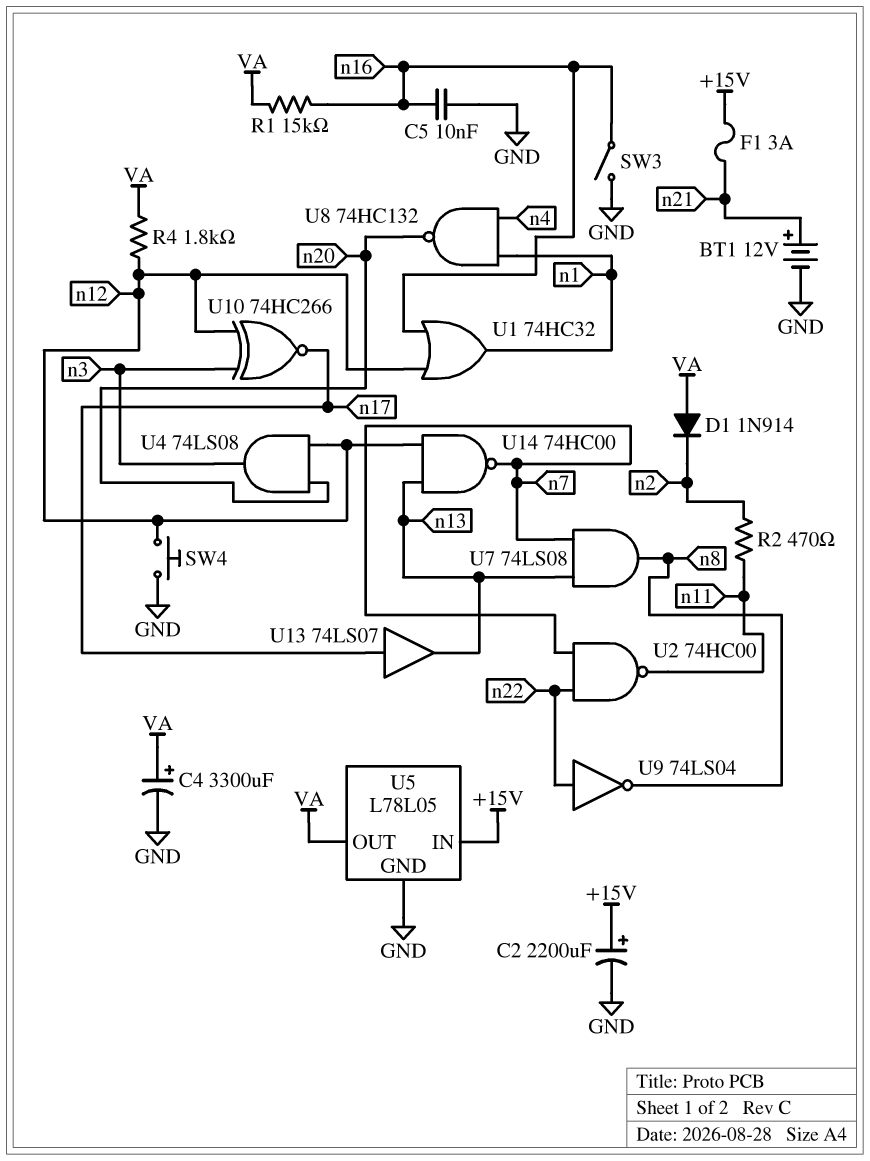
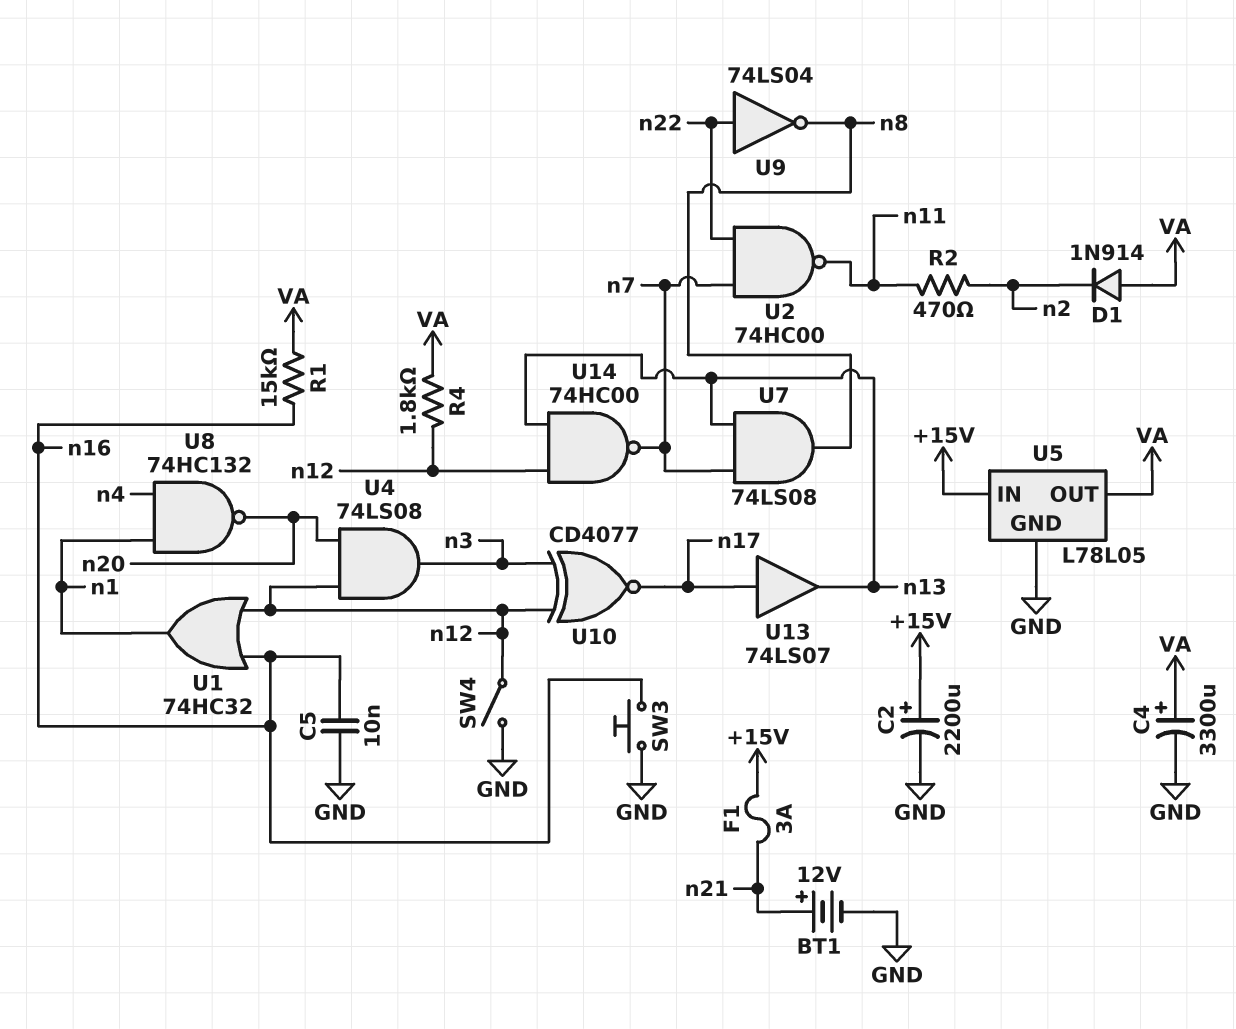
SW3: switch (GND, n16) -> button (GND, n16)
SW4: button (GND, n12) -> switch (GND, n12)
U10: XNOR 74HC266 (in n3, in n12, out n17) -> XNOR CD4077 (in n3, in n12, out n17)

